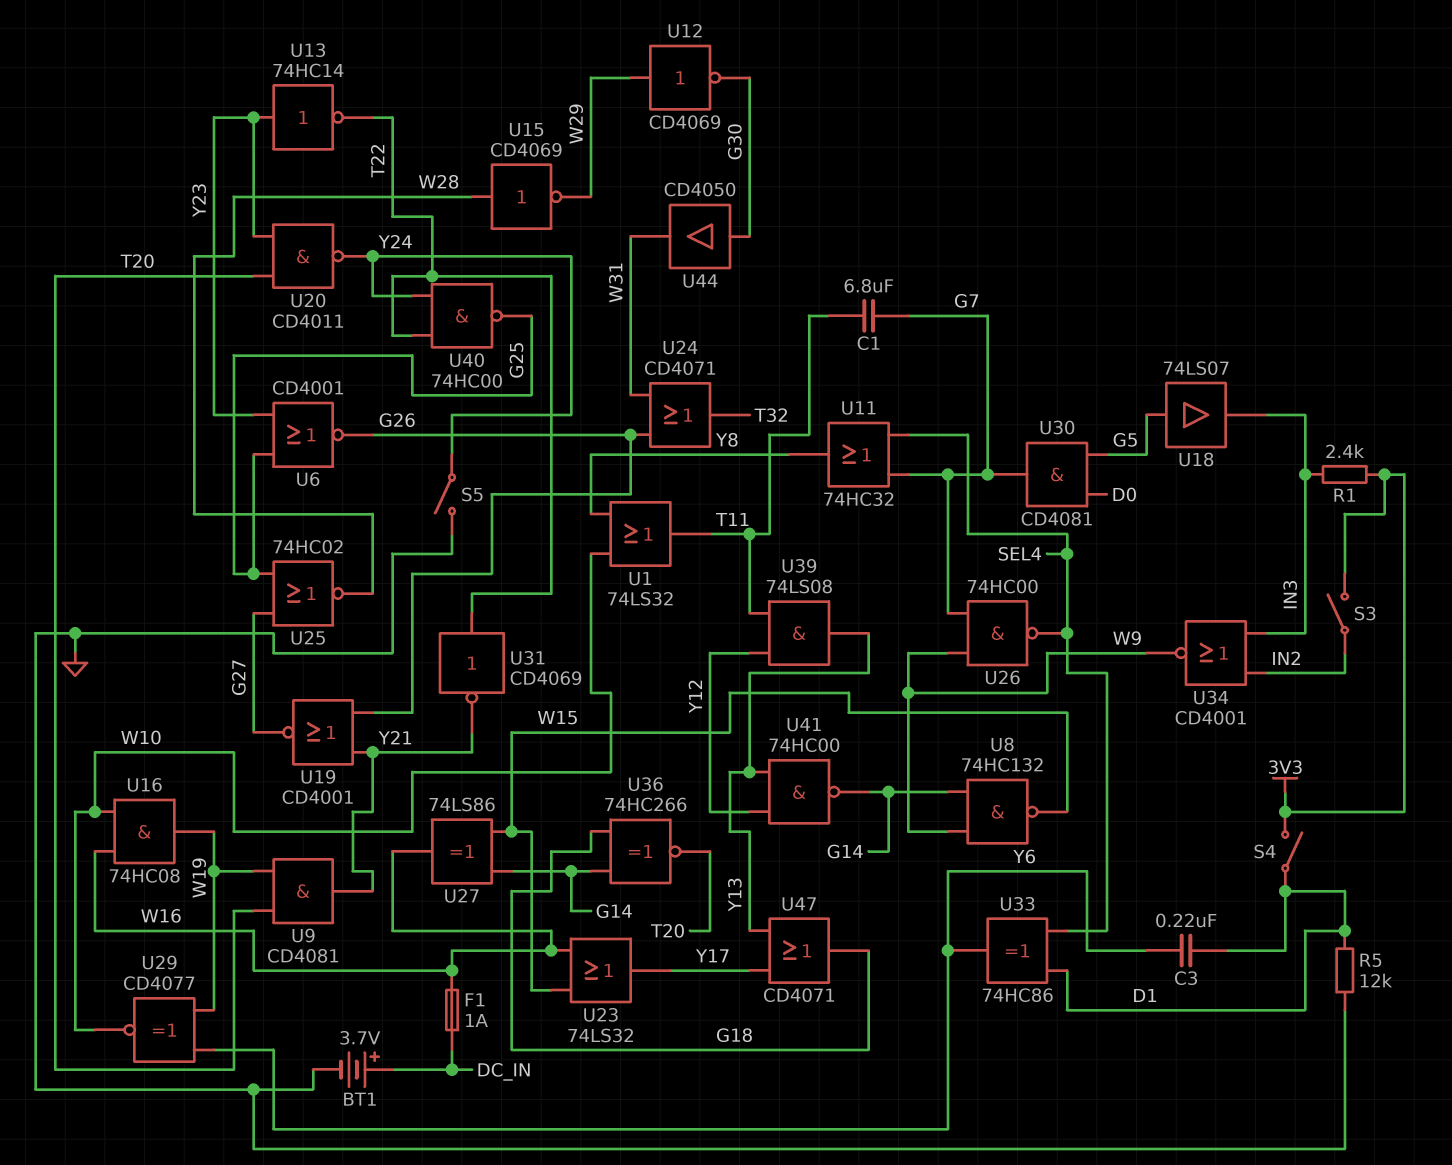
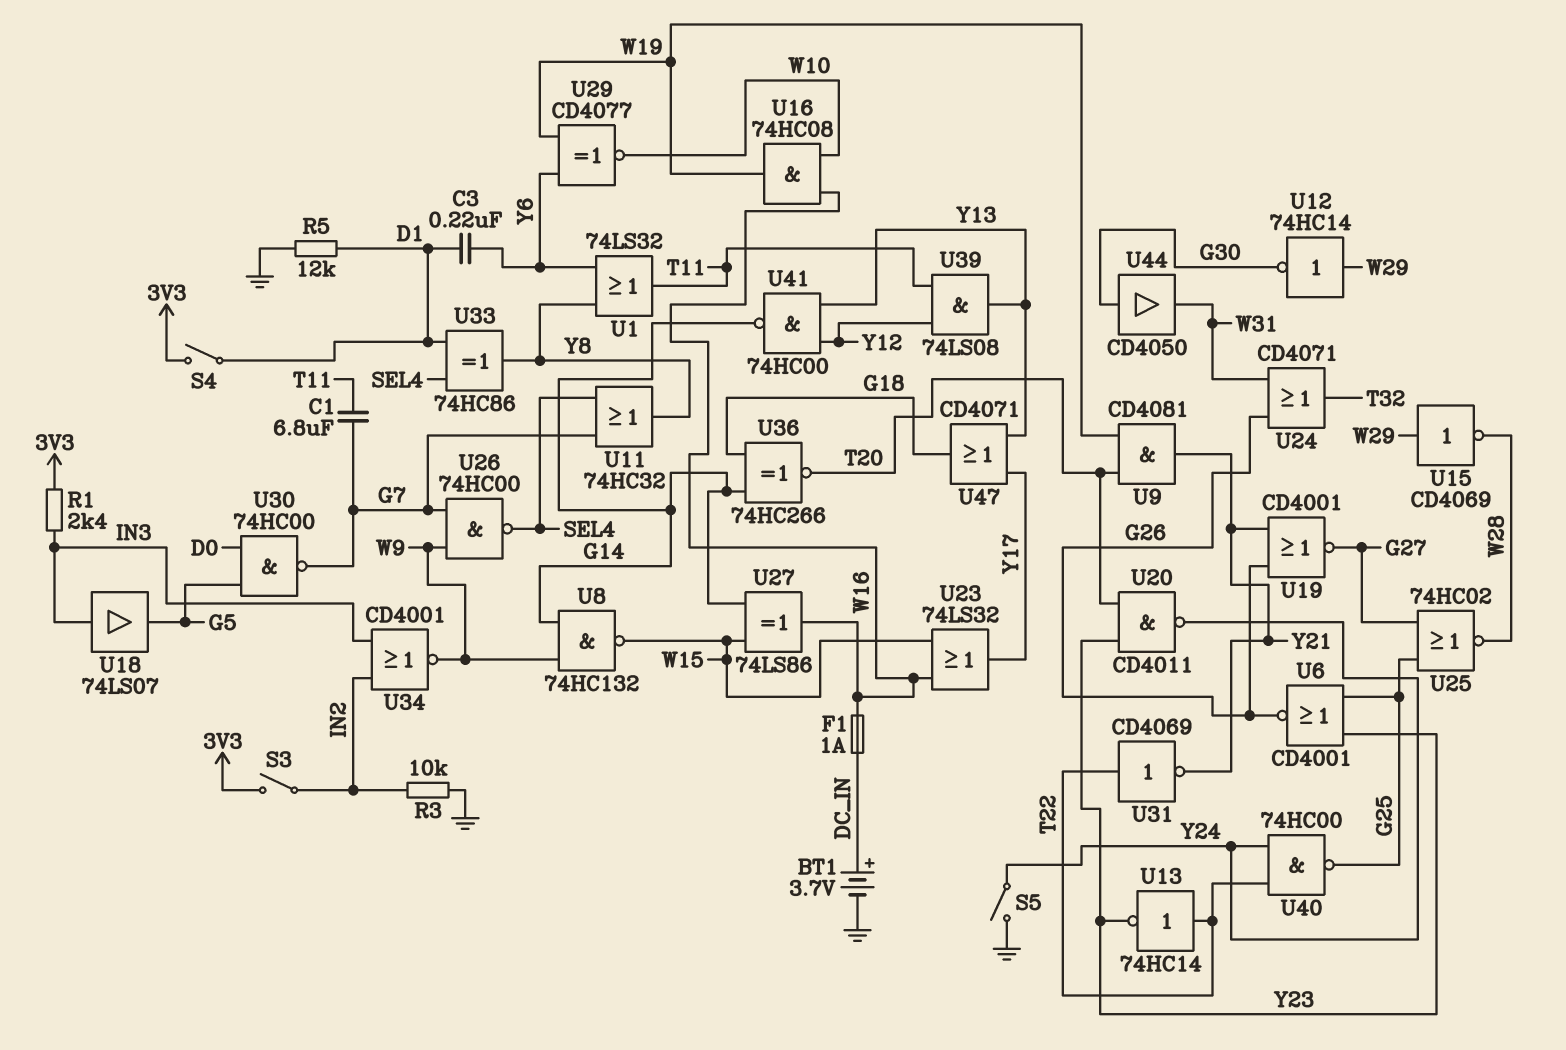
R3: none -> 10k (GND, IN2)
U1: OR 74LS32 (in W10, in Y8, out T11) -> OR 74LS32 (in Y6, in Y8, out T11)
U12: NOT CD4069 (in W29, out G30) -> NOT 74HC14 (in W29, out G30)
U13: NOT 74HC14 (in Y23, out T22) -> NOT 74HC14 (in T22, out Y23)
U15: NOT CD4069 (in W28, out W29) -> NOT CD4069 (in W29, out W28)
U18: buffer 74LS07 (in G5, out IN3) -> buffer 74LS07 (in IN3, out G5)
U30: AND CD4081 (in D0, in G5, out G7) -> NAND 74HC00 (in D0, in G5, out G7)
U33: XOR 74HC86 (in D1, in SEL4, out Y6) -> XOR 74HC86 (in D1, in SEL4, out Y8)

